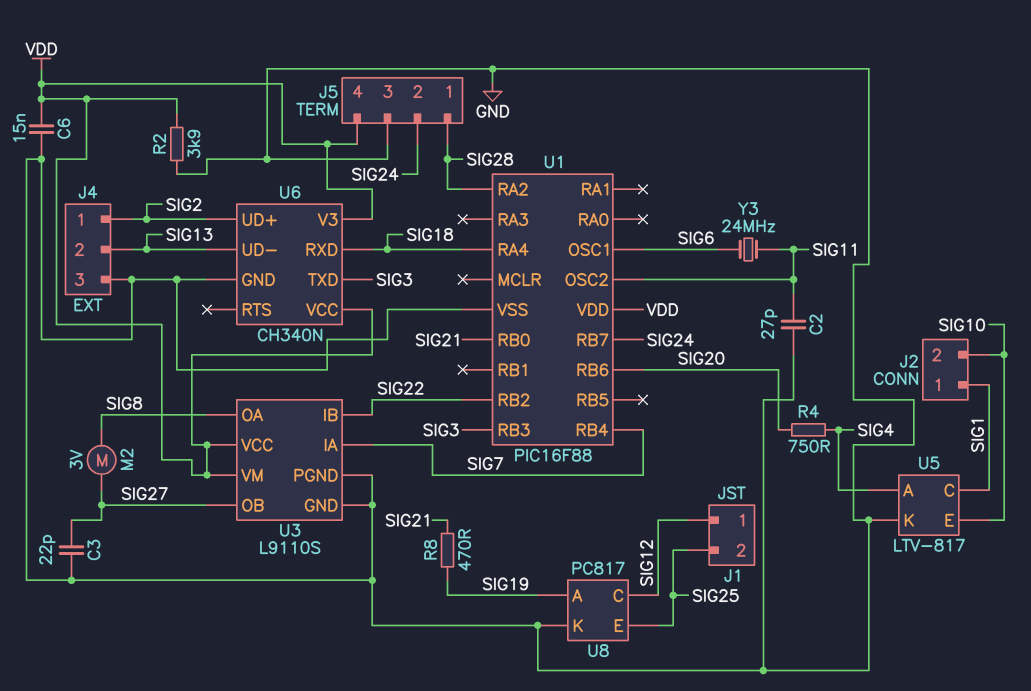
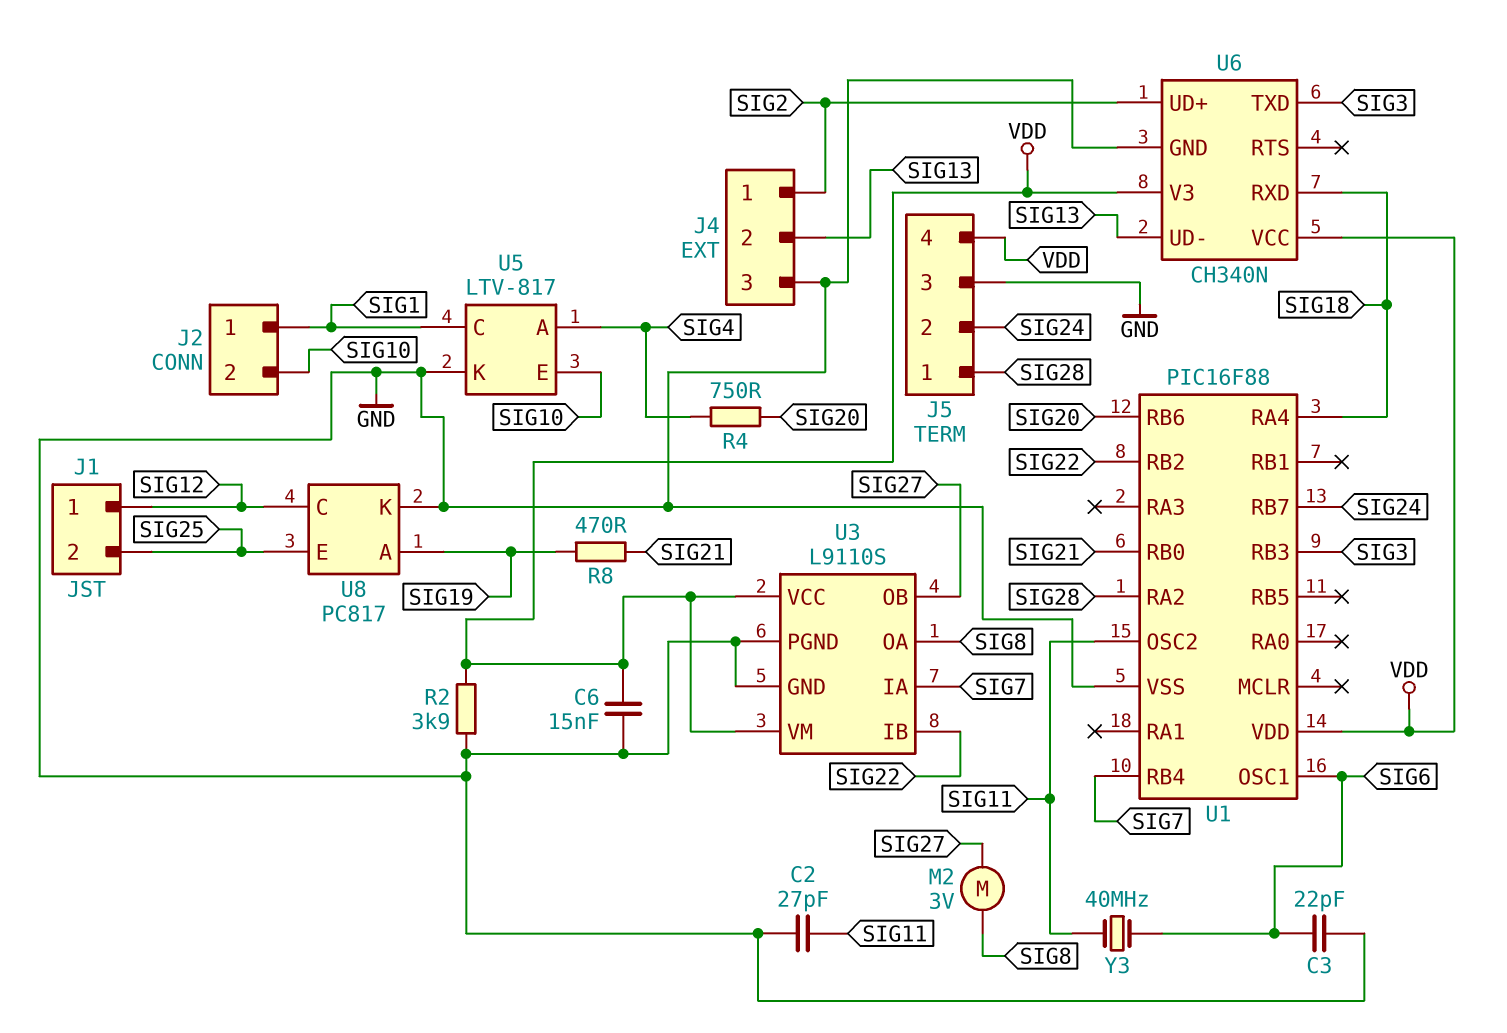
C3: 22pF (GND, SIG27) -> 22pF (GND, SIG6)
Y3: 24MHz (SIG6, SIG11) -> 40MHz (SIG6, SIG11)

